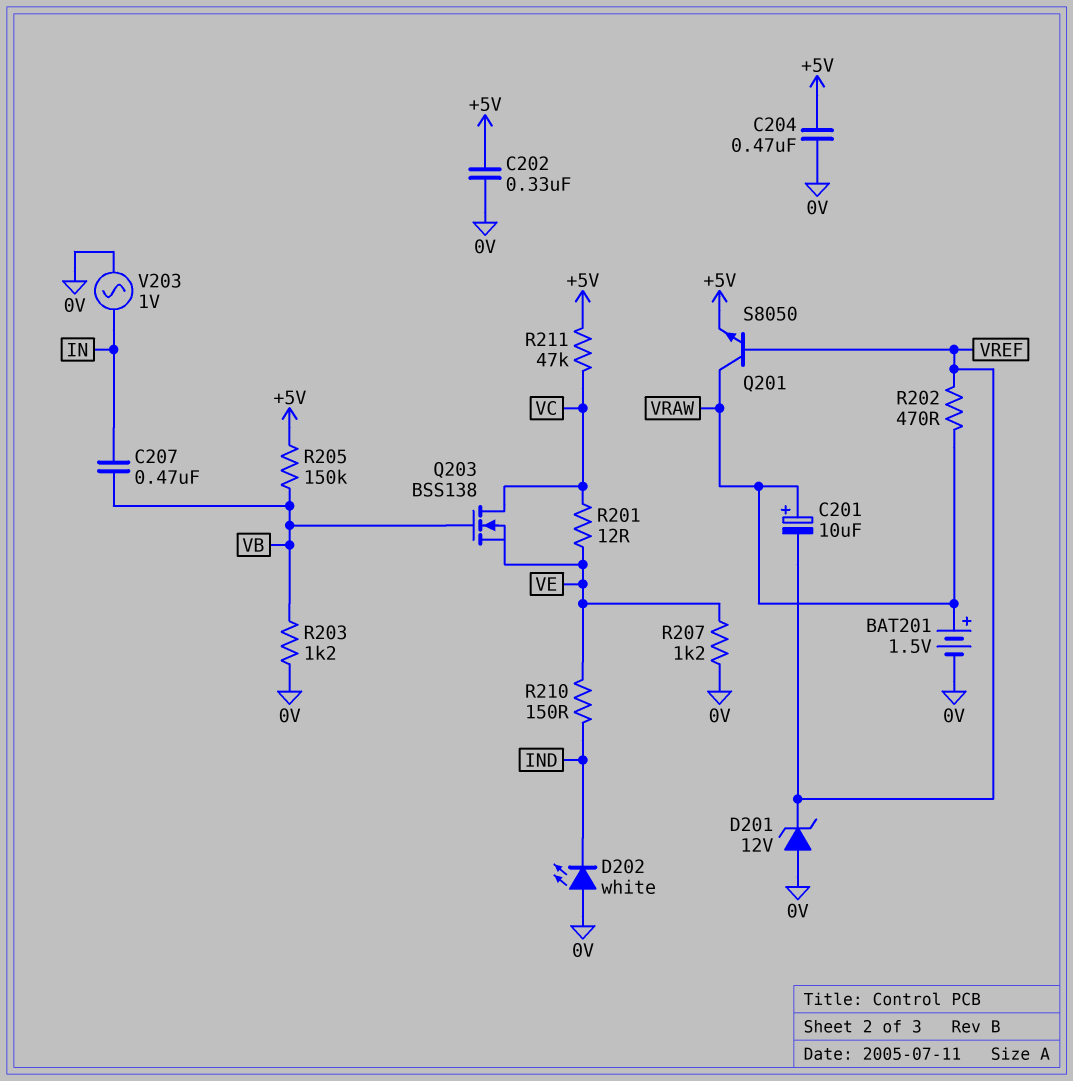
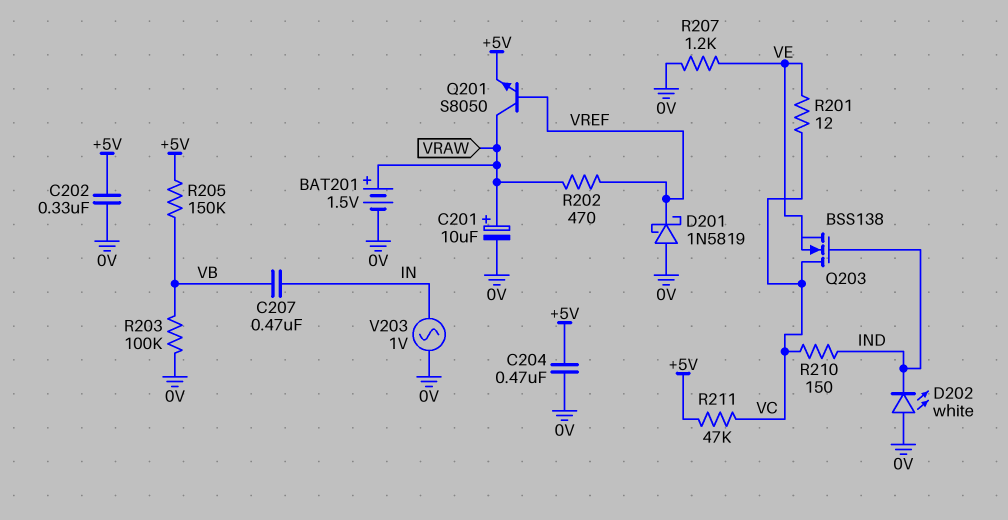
C201: 10uF (plus VRAW, minus VREF) -> 10uF (plus VRAW, minus 0V)
D201: zener 12V (A 0V, K VREF) -> schottky 1N5819 (A 0V, K VREF)
Q203: NMOS BSS138 (G VB, D VC, S VE) -> NMOS BSS138 (G IND, D VC, S VE)
R203: 1.2k (0V, VB) -> 100k (0V, VB)
R210: 150 (IND, VE) -> 150 (IND, VC)

